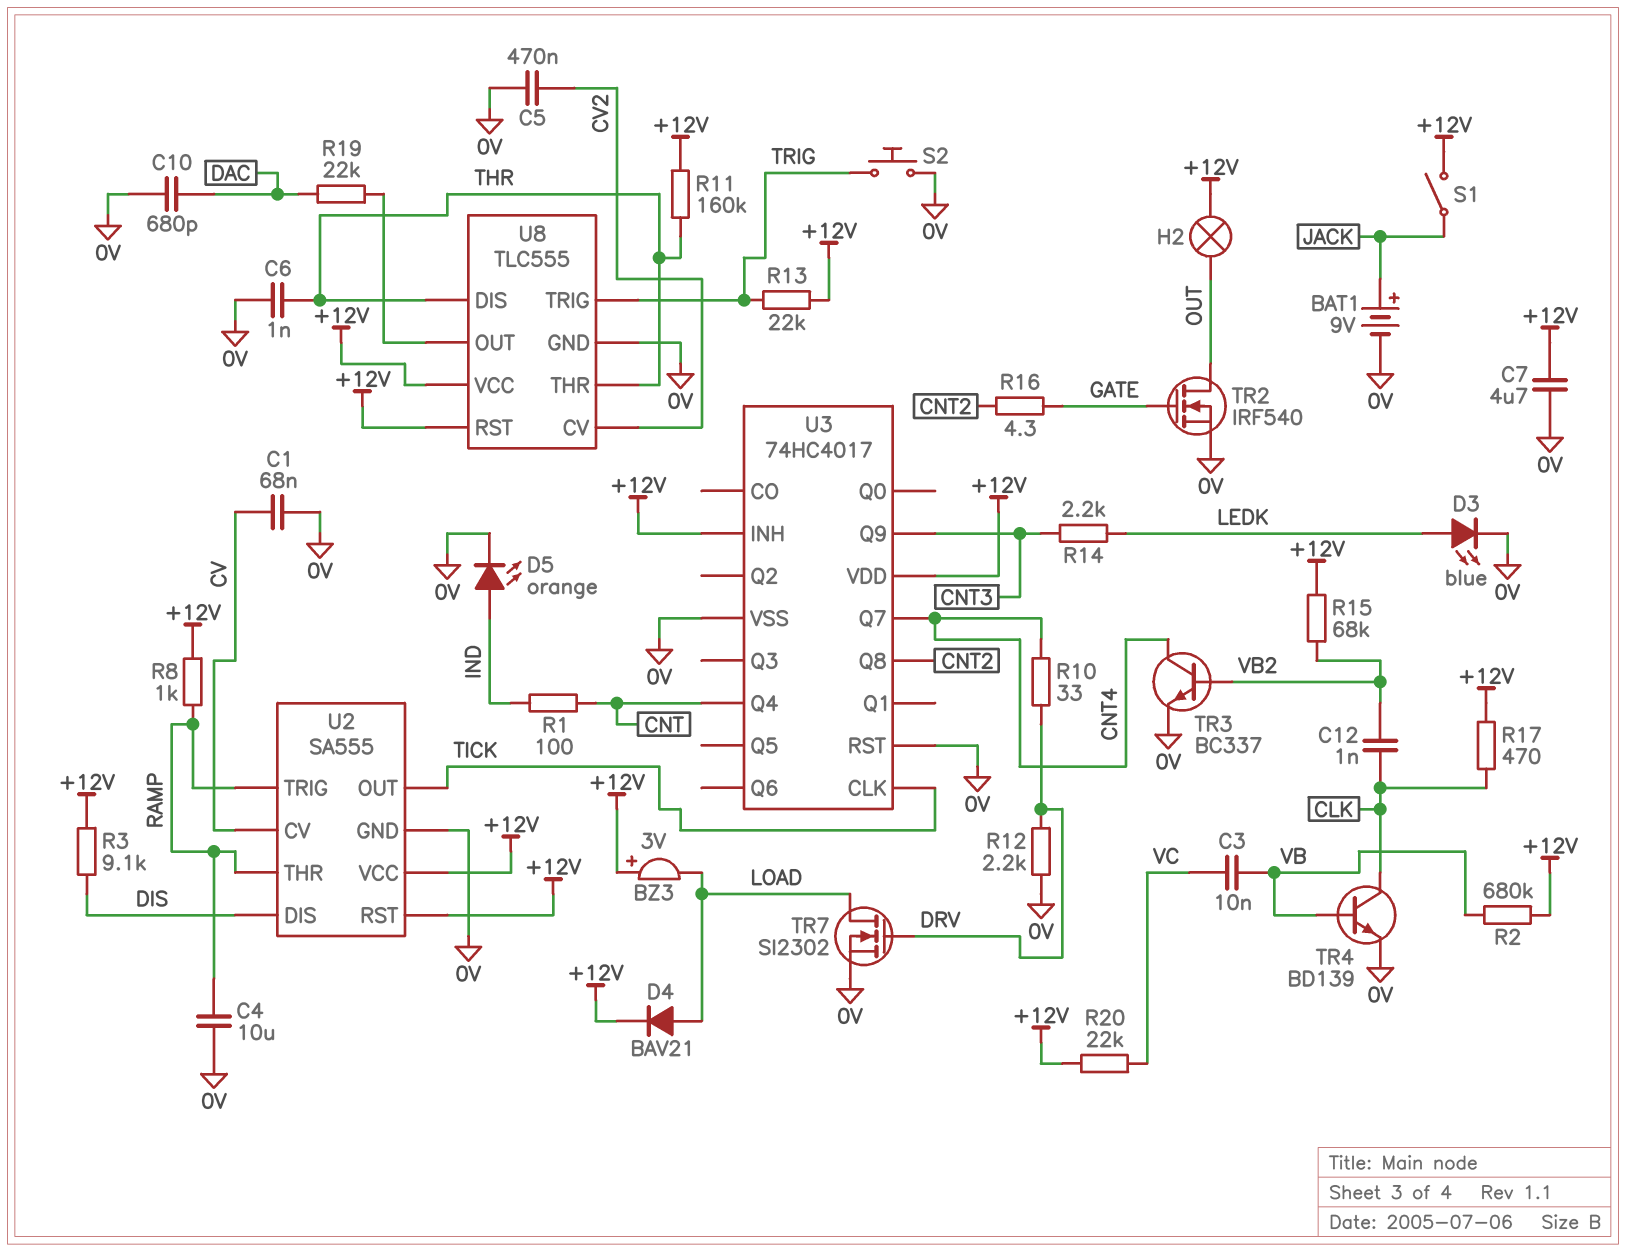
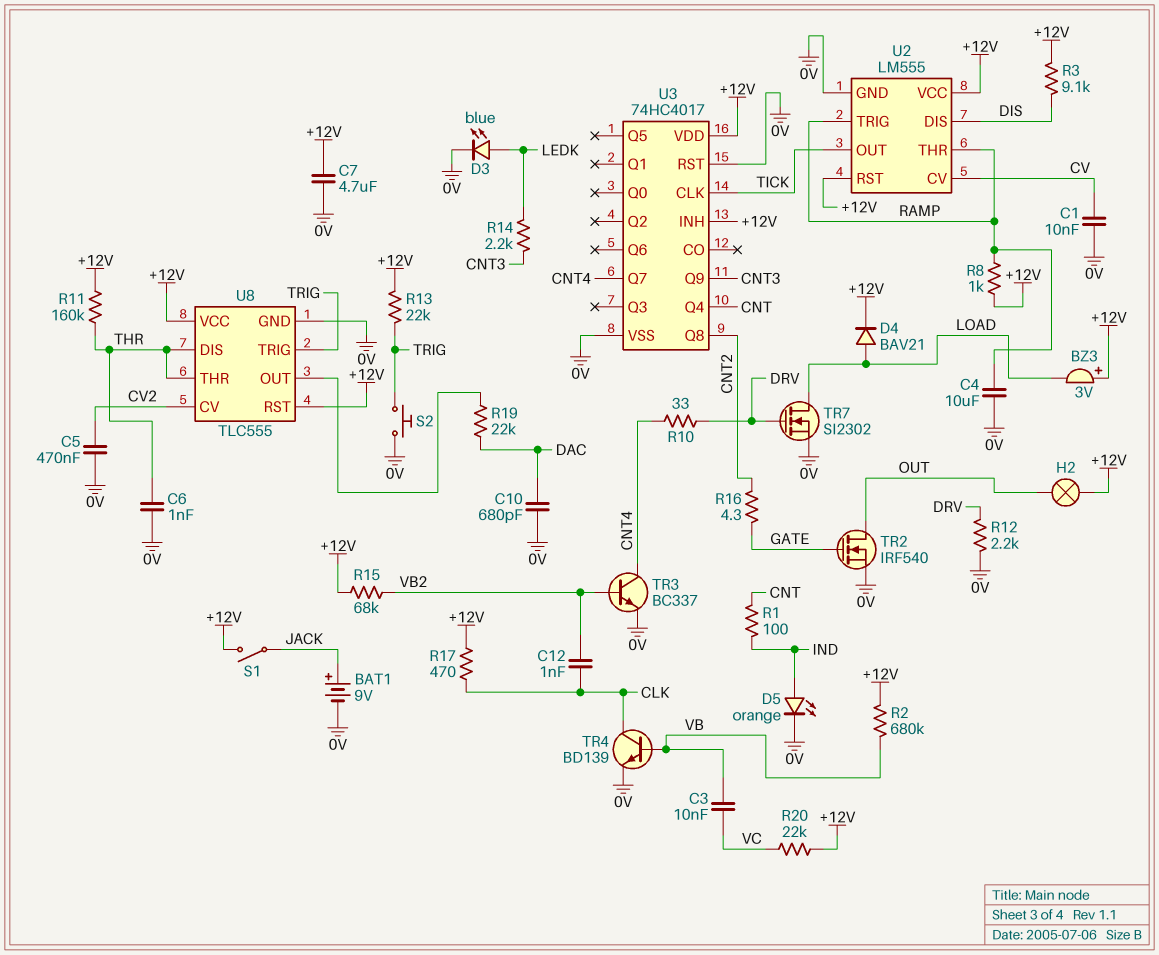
C1: 68nF (0V, CV) -> 10nF (0V, CV)
U2: SA555 -> LM555

